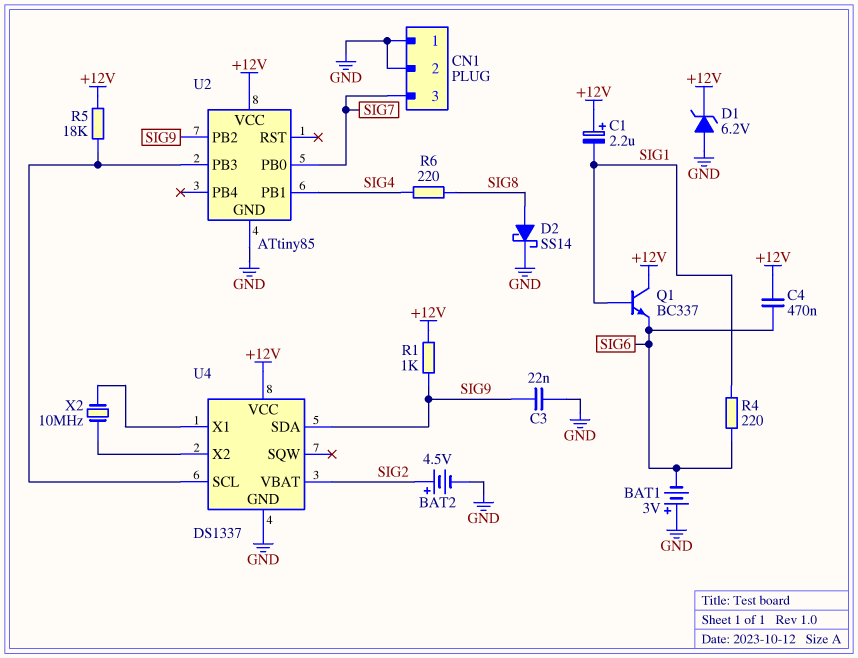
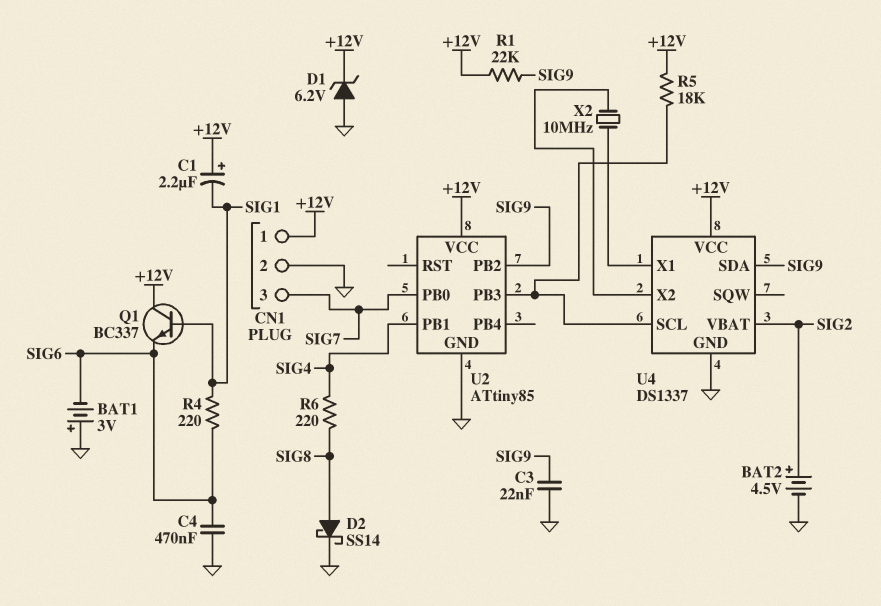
C4: 470nF (+12V, SIG6) -> 470nF (GND, SIG6)
CN1 pin 1: GND -> +12V
R1: 1k (+12V, SIG9) -> 22k (+12V, SIG9)

